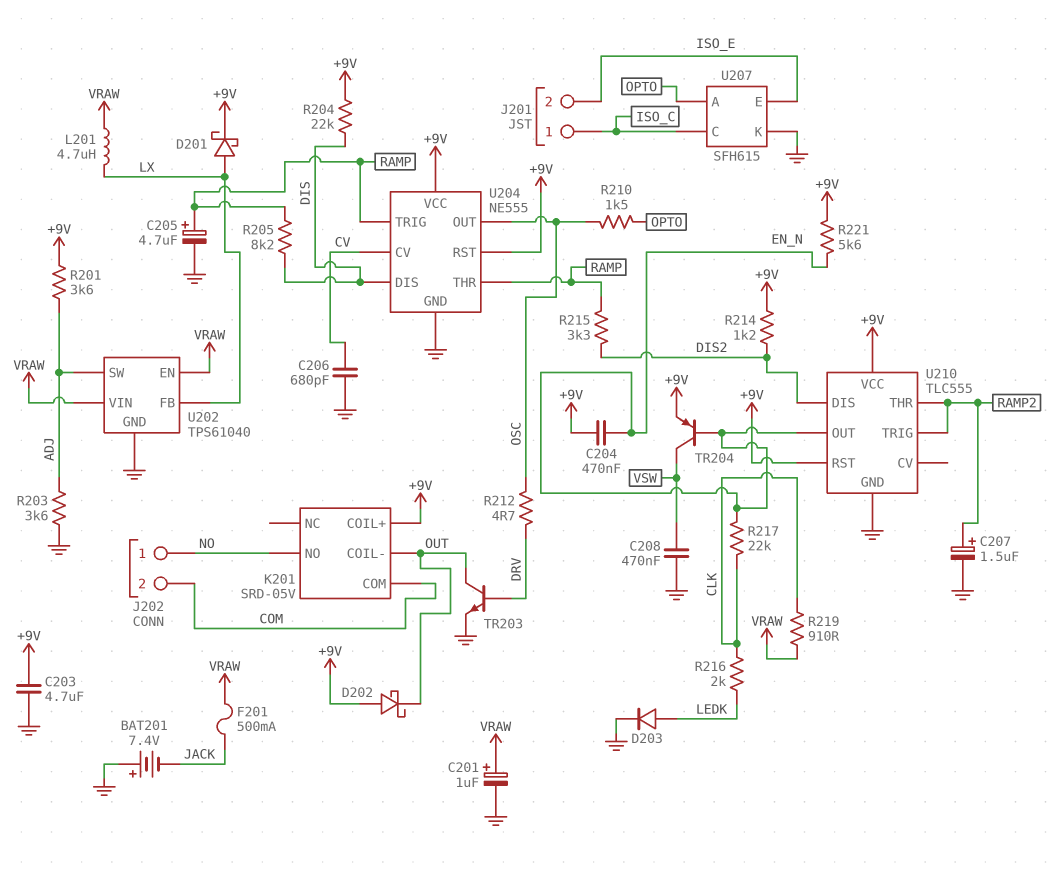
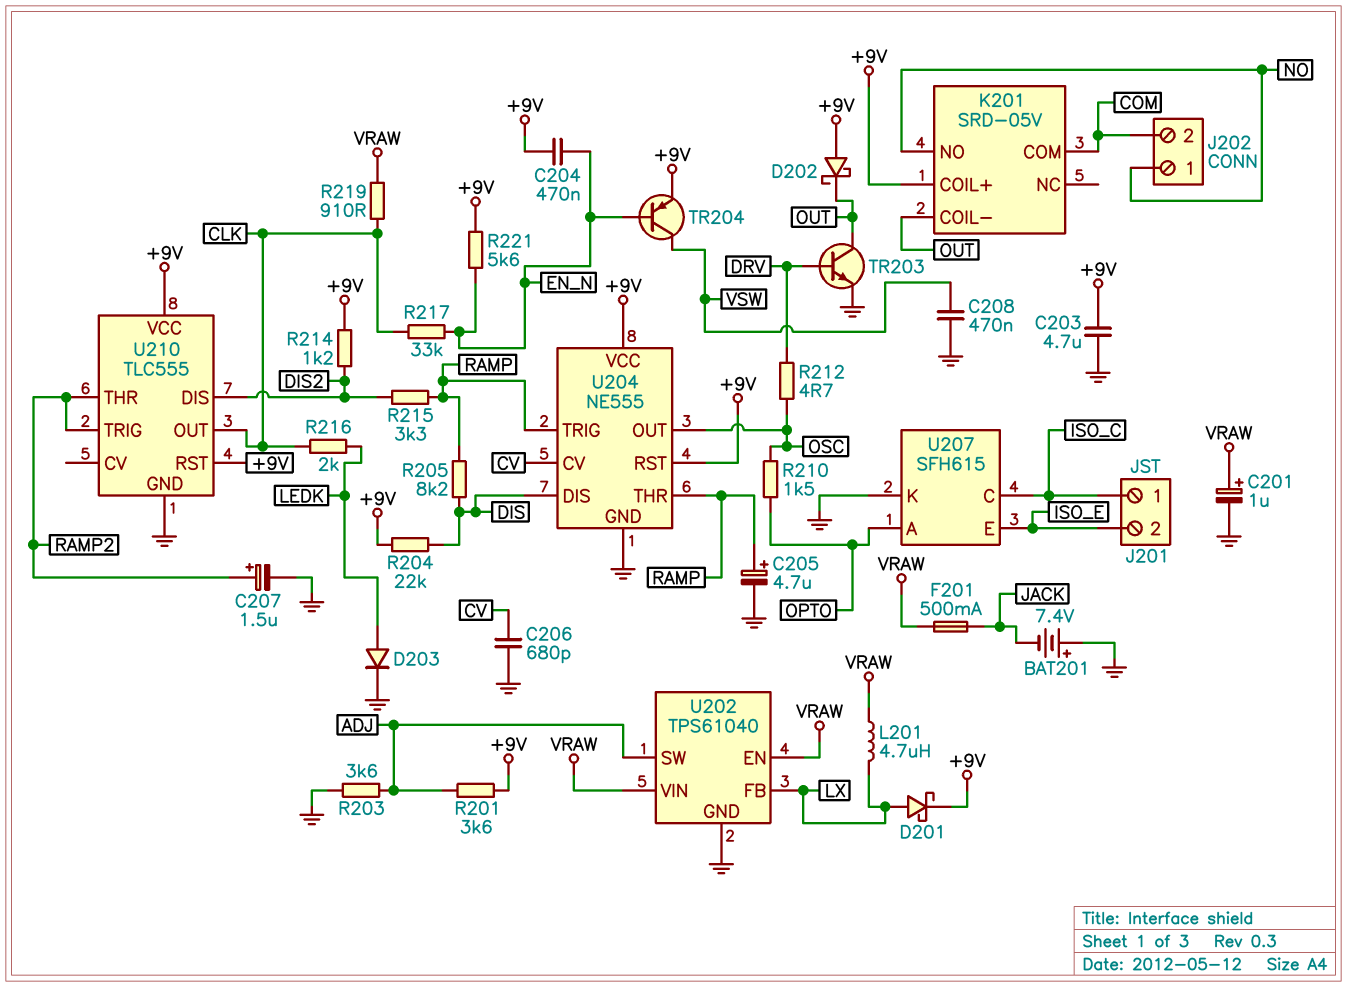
R217: 22k (CLK, EN_N) -> 33k (CLK, EN_N)
U210 pin OUT: EN_N -> CLK

